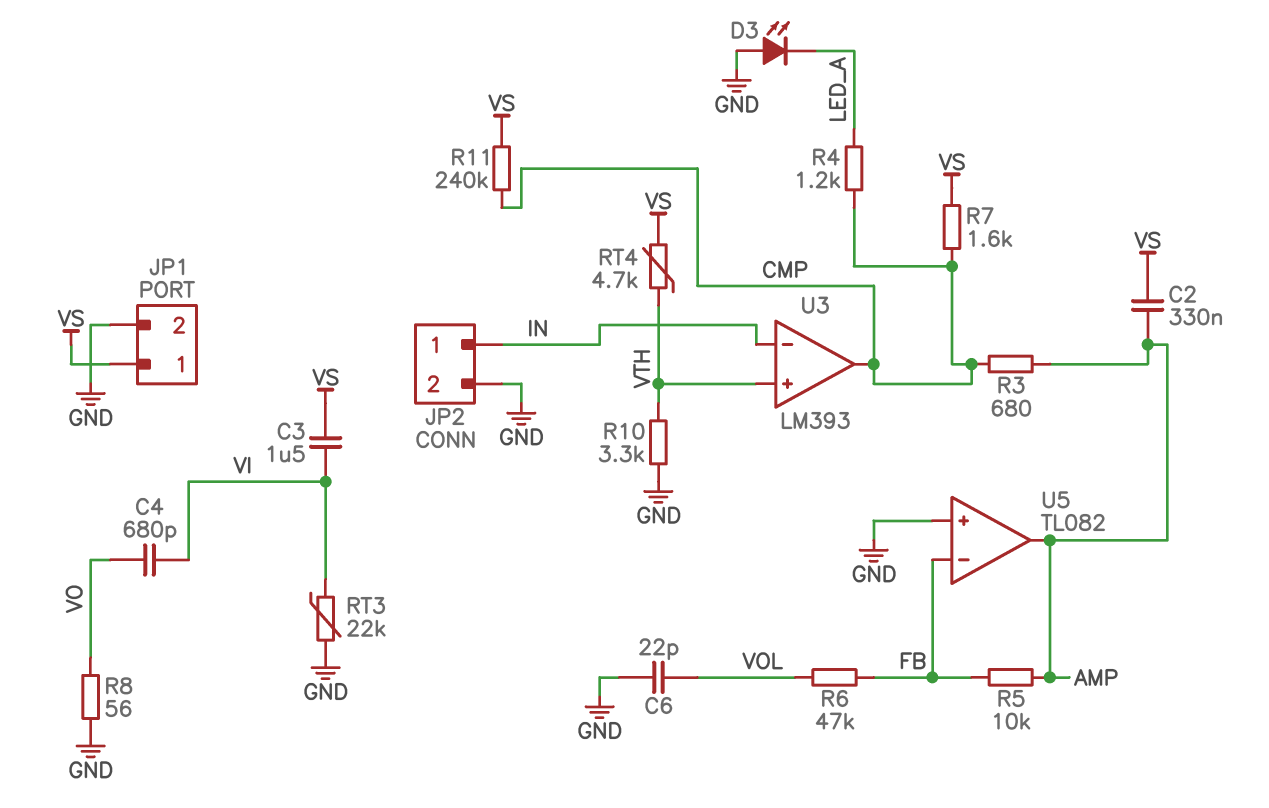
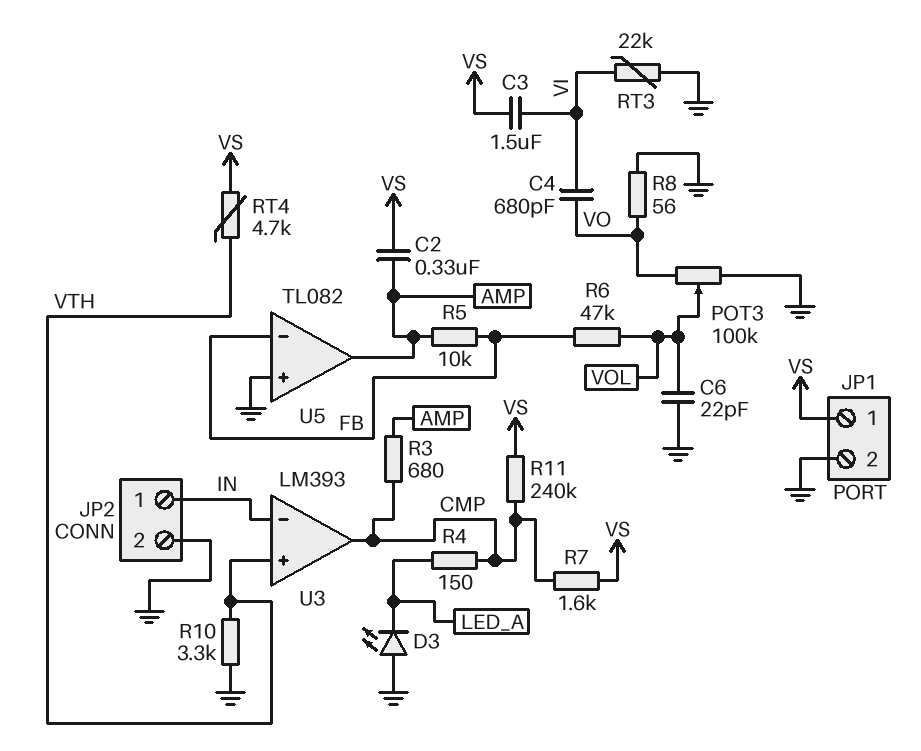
POT3: none -> 100k (GND, VO, wiper VOL)
R4: 1.2k (CMP, LED_A) -> 150 (CMP, LED_A)

